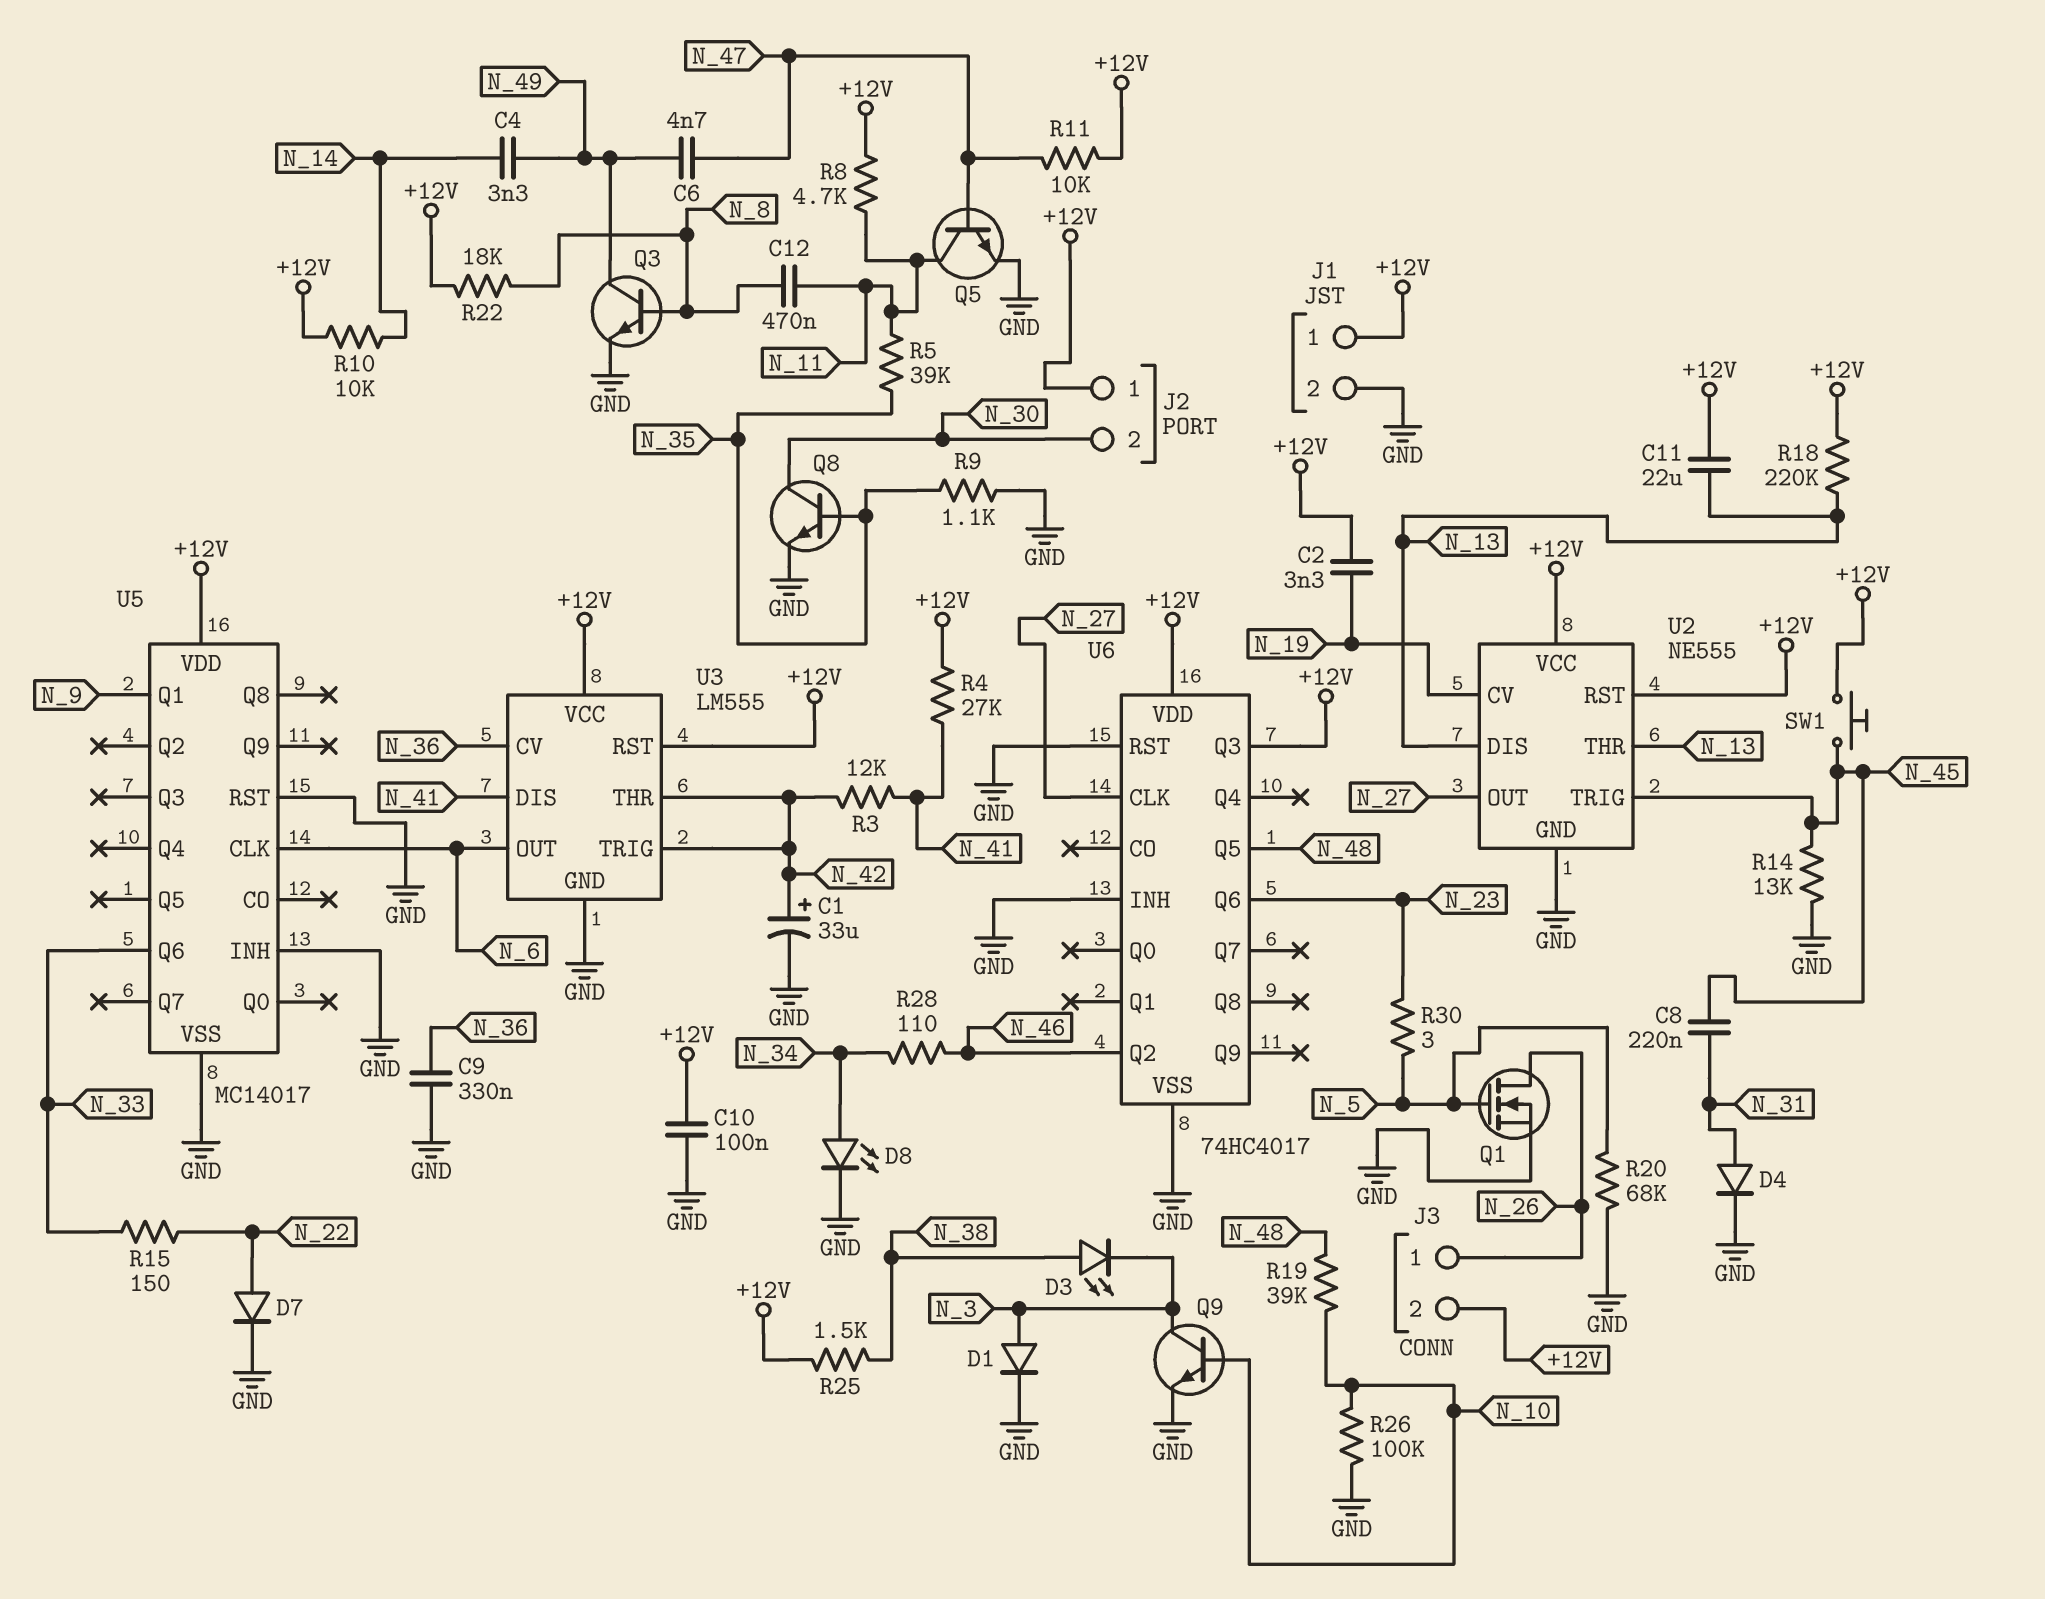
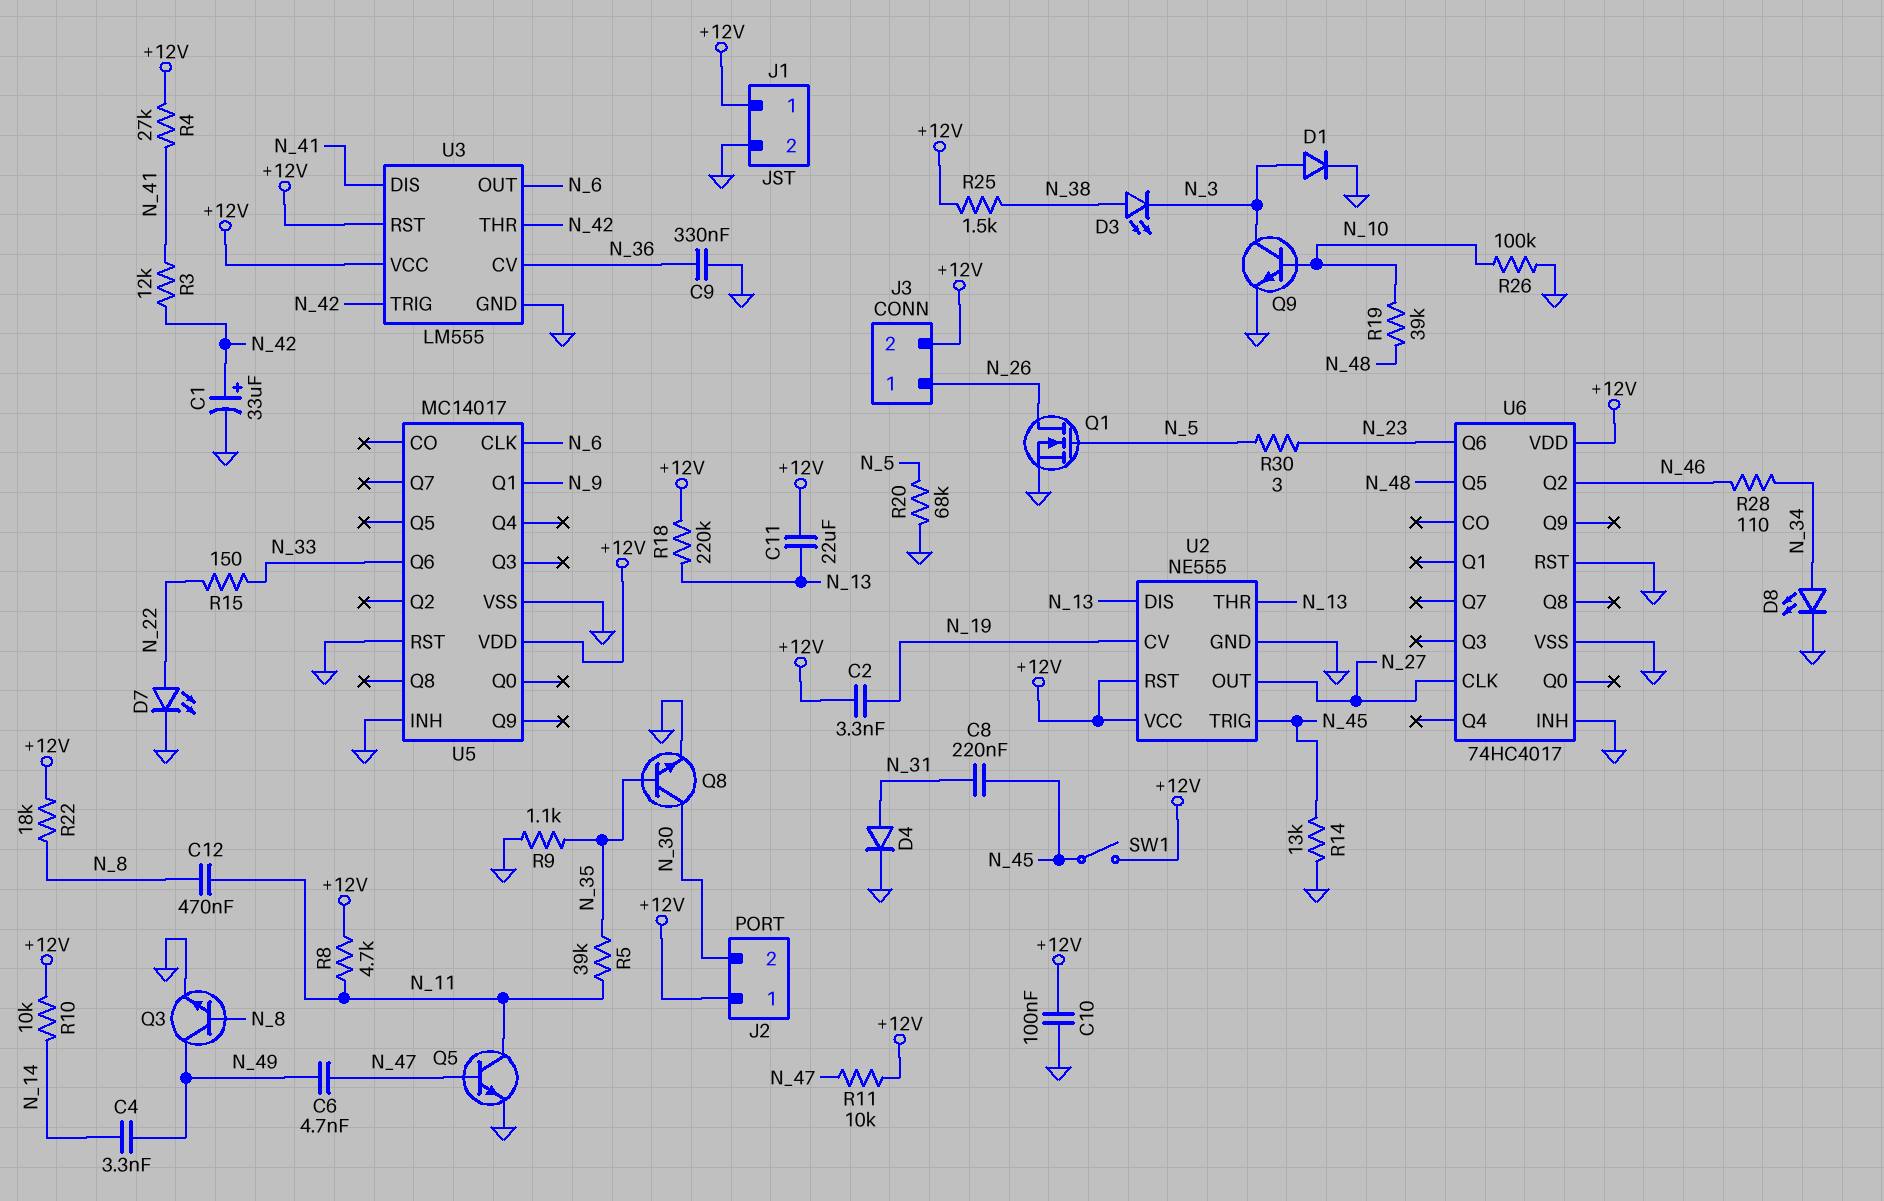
D7: diode (A N_22, K GND) -> LED (A N_22, K GND)
SW1: button (+12V, N_45) -> switch (+12V, N_45)
U6 pin Q3: +12V -> none

